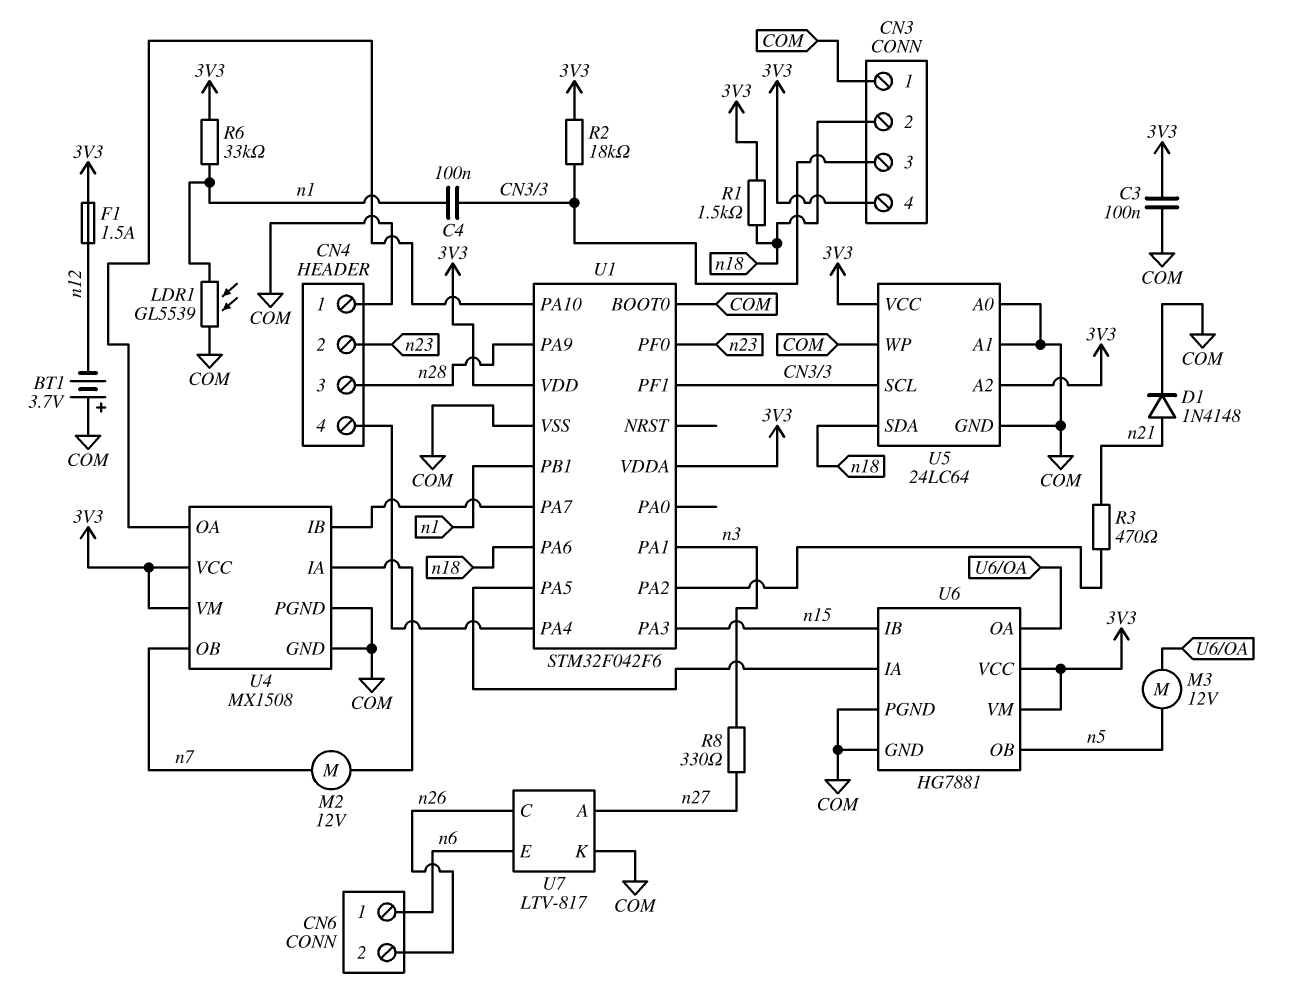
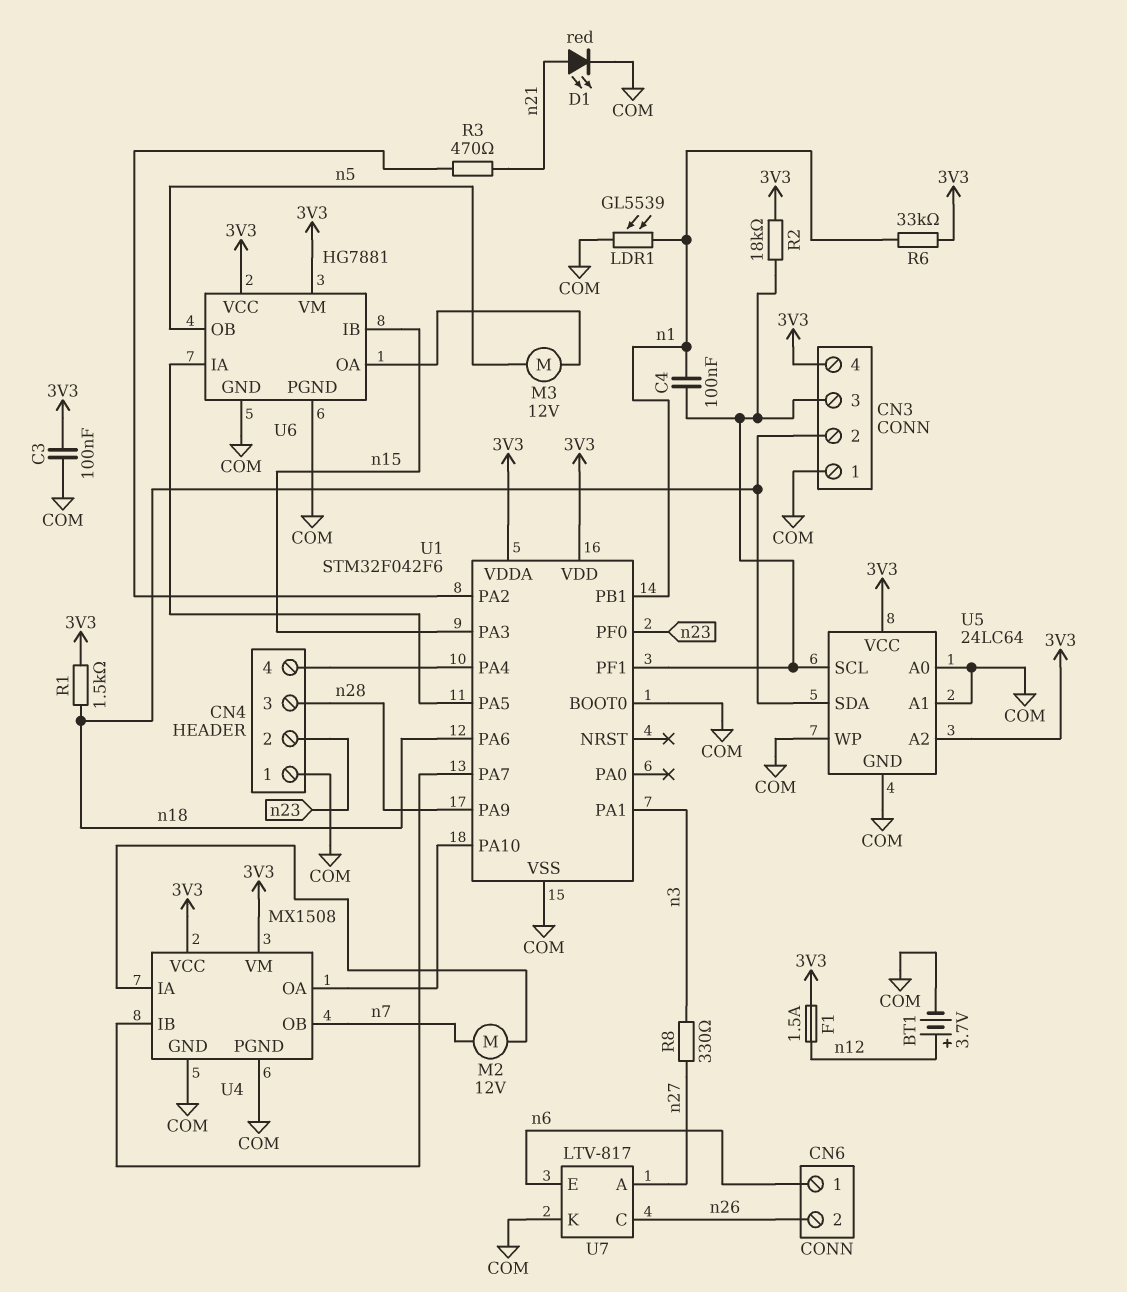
BT1: 3.7V (plus COM, minus n12) -> 3.7V (plus n12, minus COM)
D1: diode 1N4148 (A n21, K COM) -> LED red (A n21, K COM)

